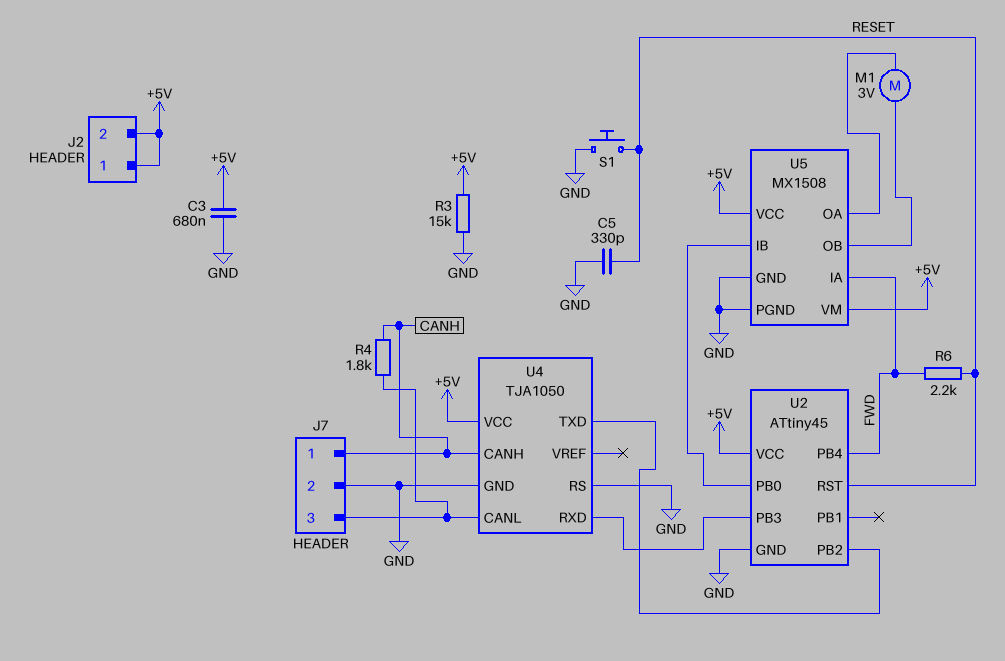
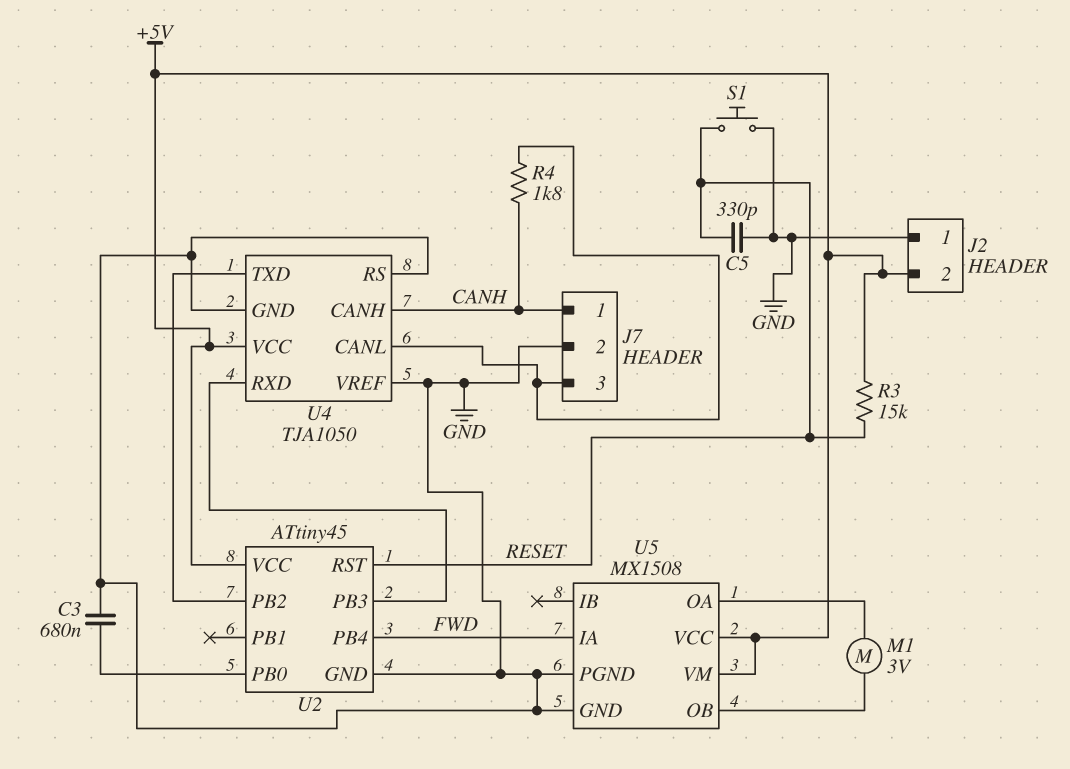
C3: 680nF (+5V, GND) -> 680nF (GND, U2/PB0)
J2 pin 1: +5V -> GND
R3: 15k (+5V, GND) -> 15k (+5V, RESET)
R6: 2.2k (FWD, RESET) -> none
U4 pin VREF: none -> GND
U5 pin IB: U2/PB0 -> none

